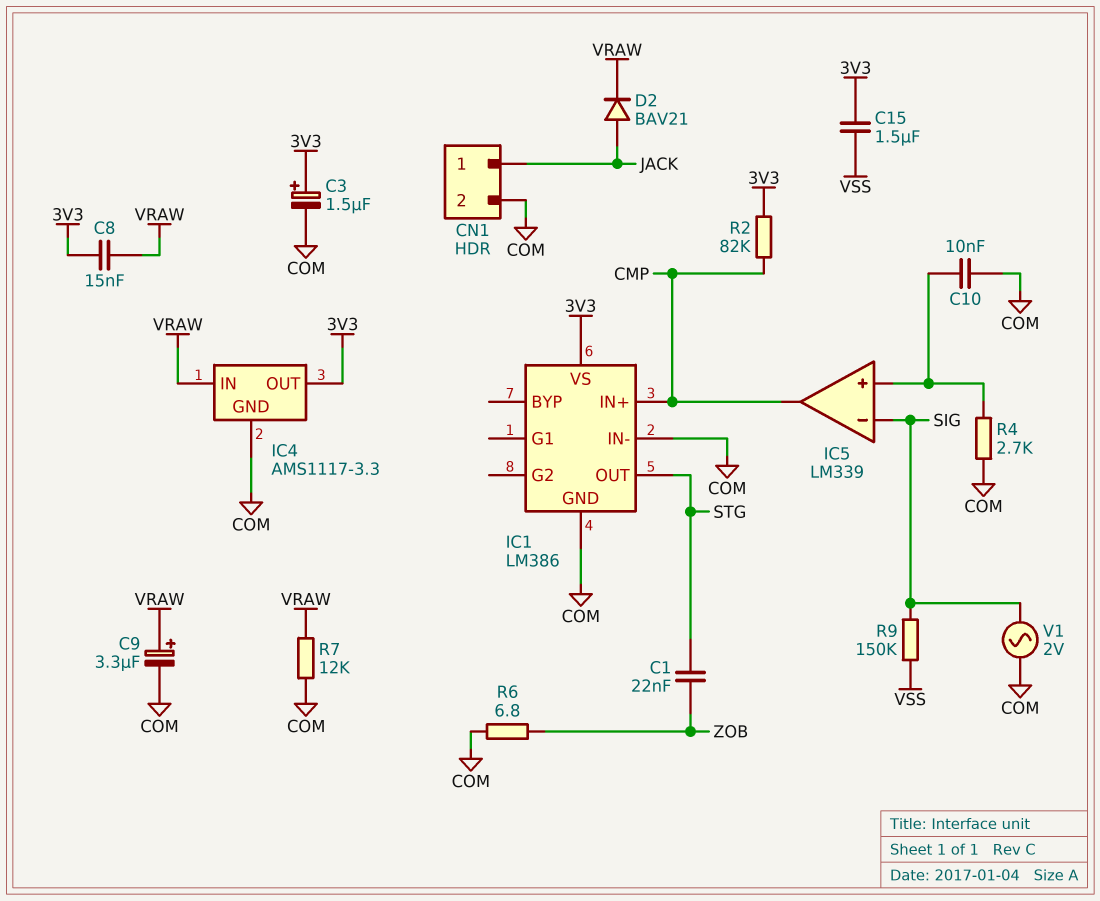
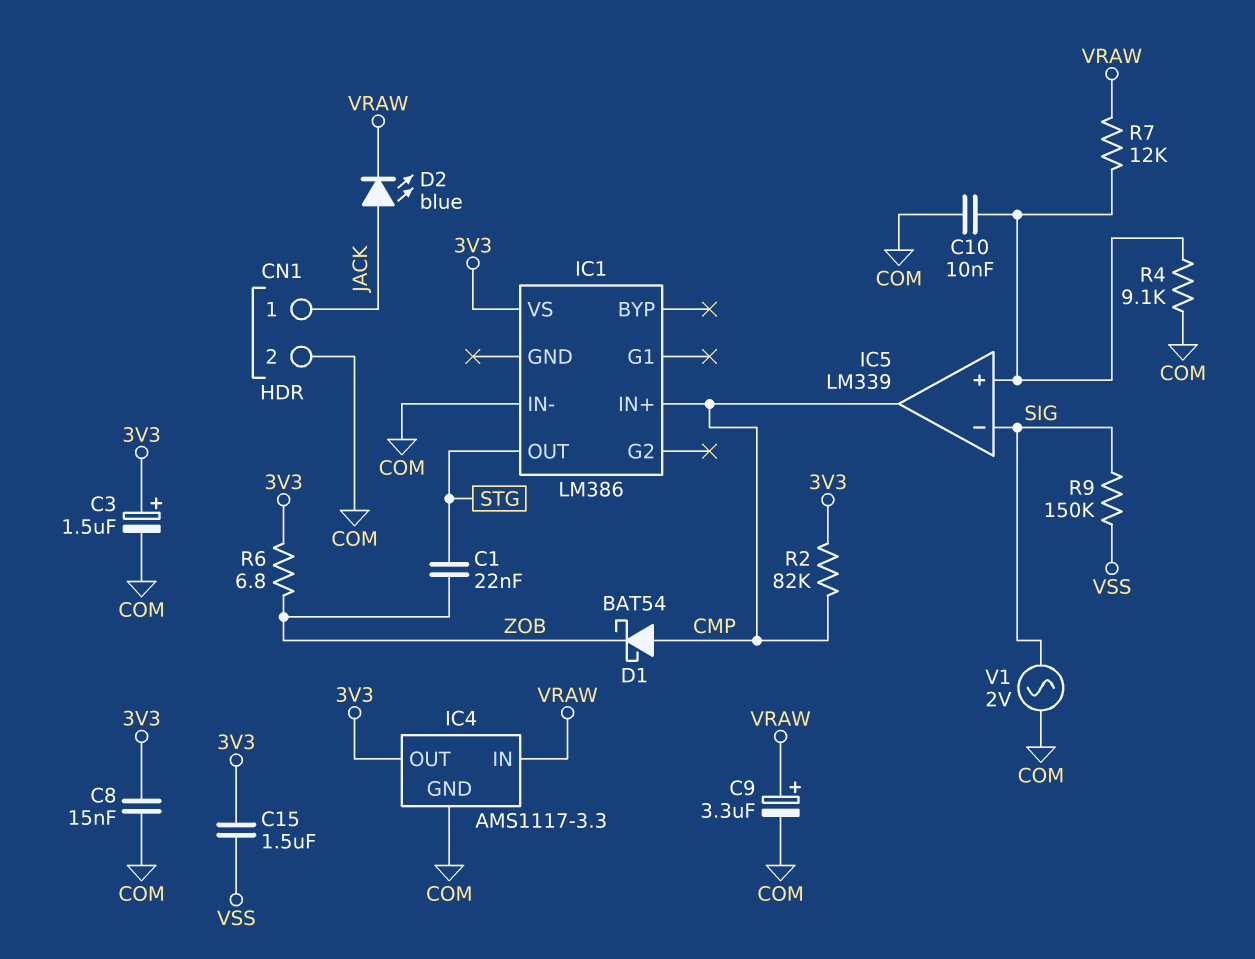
C8: 15nF (3V3, VRAW) -> 15nF (3V3, COM)
D1: none -> schottky BAT54 (A CMP, K ZOB)
D2: diode BAV21 (A JACK, K VRAW) -> LED blue (A JACK, K VRAW)
IC1 pin GND: COM -> none
R4: 2.7k (COM, IC5/in+) -> 9.1k (COM, IC5/in+)
R6: 6.8 (COM, ZOB) -> 6.8 (3V3, ZOB)
R7: 12k (COM, VRAW) -> 12k (IC5/in+, VRAW)

